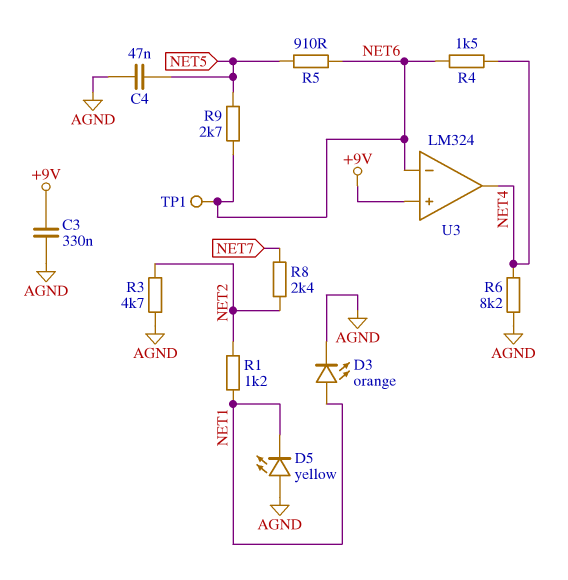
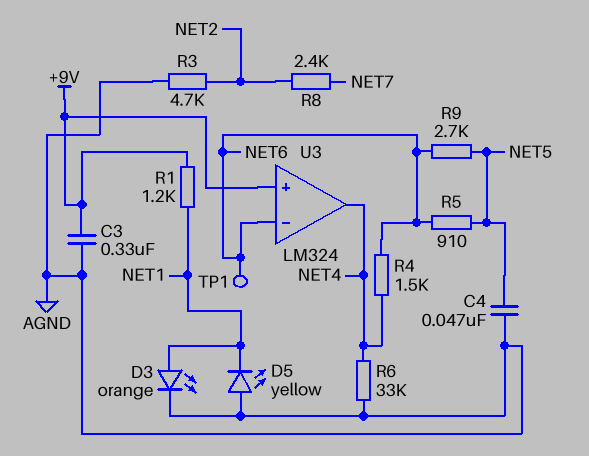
R1: 1.2k (NET1, NET2) -> 1.2k (+9V, NET1)
R6: 8.2k (AGND, NET4) -> 33k (AGND, NET4)

